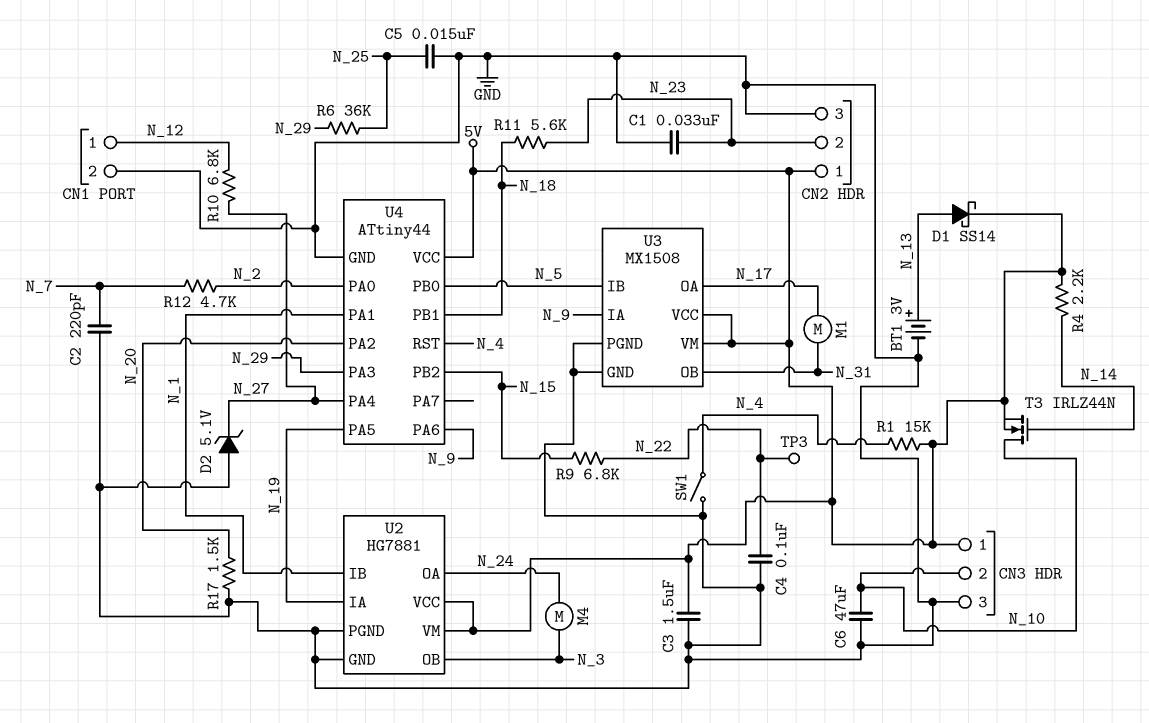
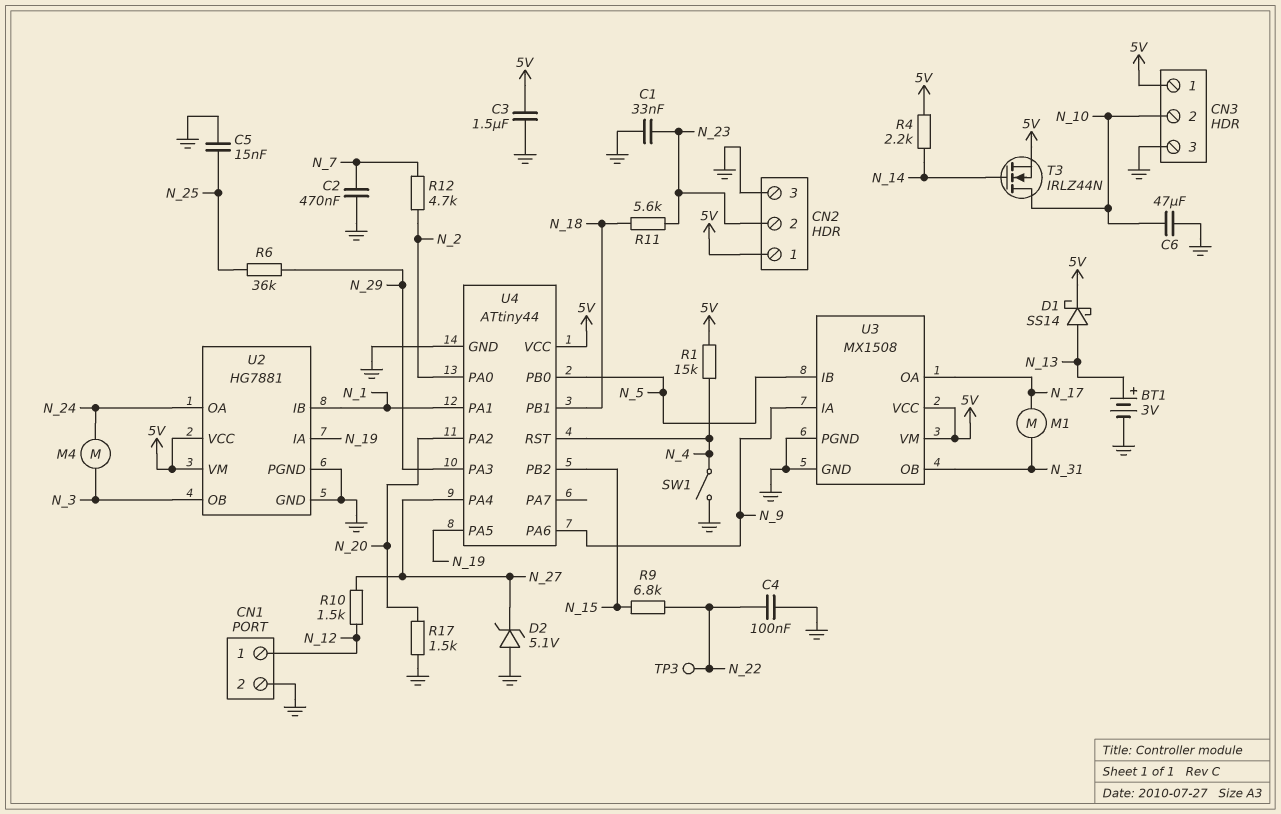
C2: 220pF (GND, N_7) -> 470nF (GND, N_7)
R10: 6.8k (N_12, N_27) -> 1.5k (N_12, N_27)

